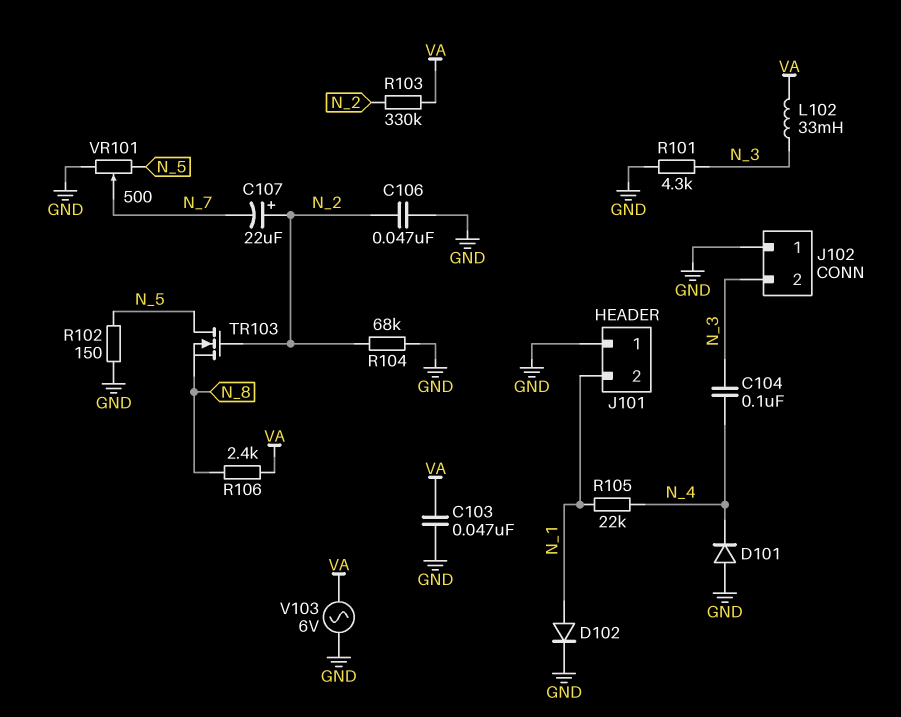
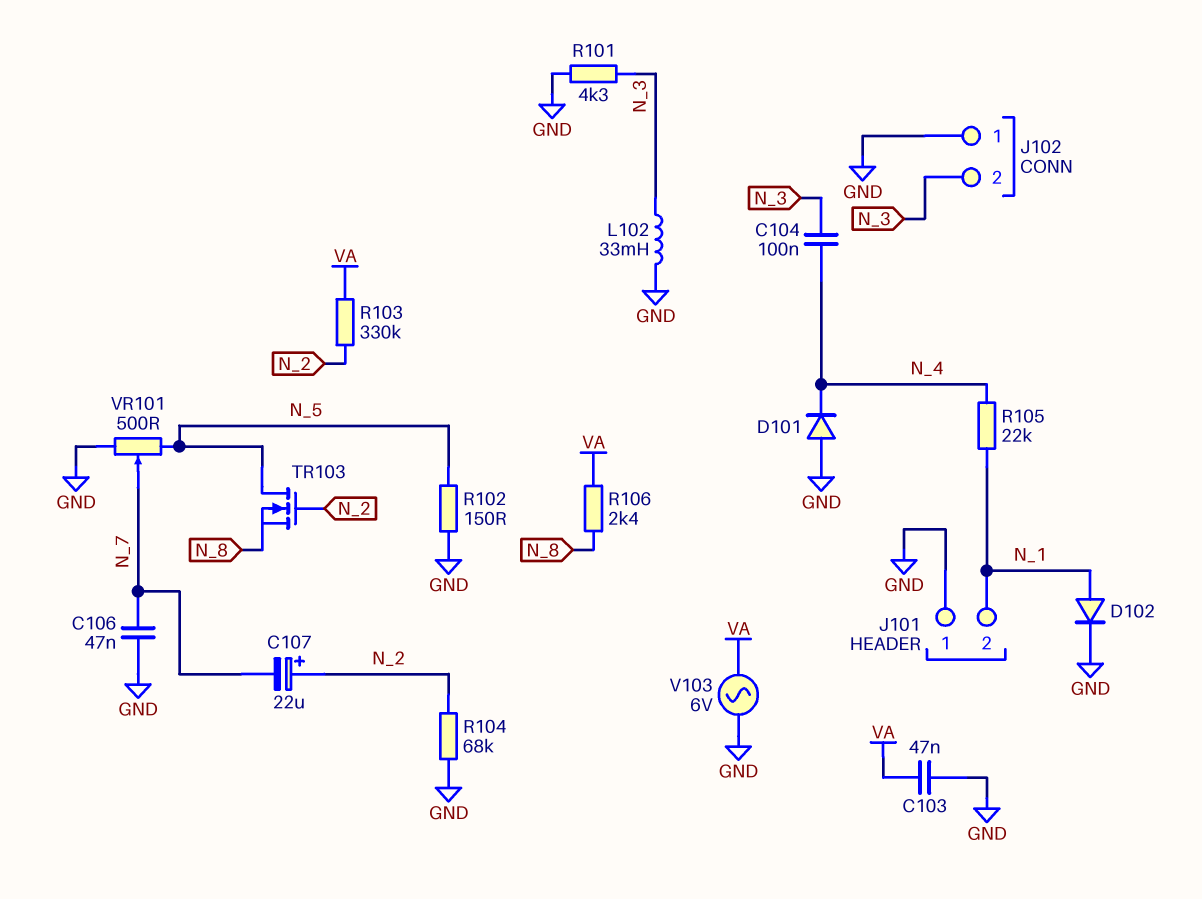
C106: 47nF (GND, N_2) -> 47nF (GND, N_7)
L102: 33mH (N_3, VA) -> 33mH (GND, N_3)

